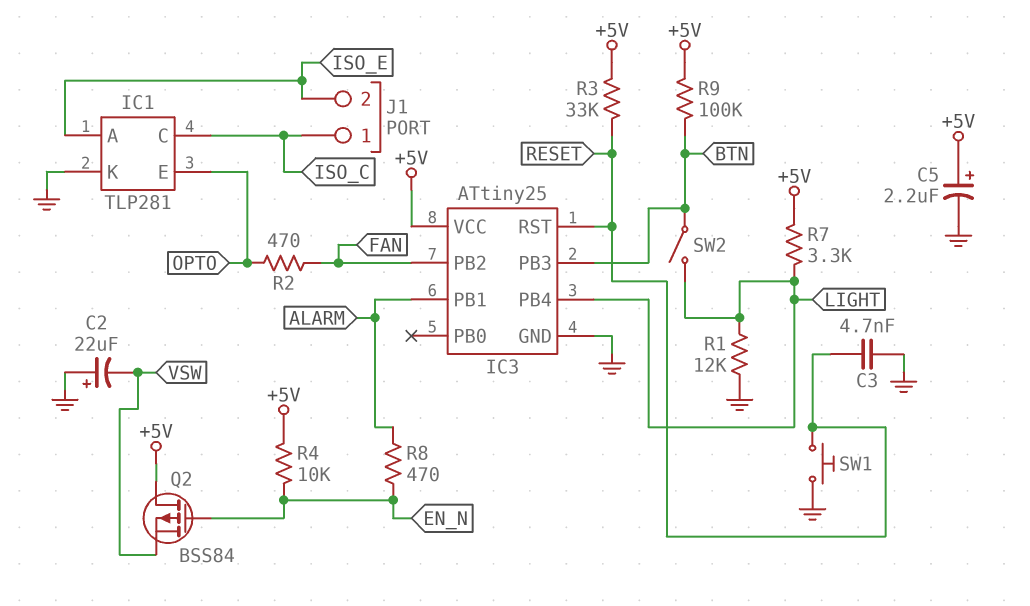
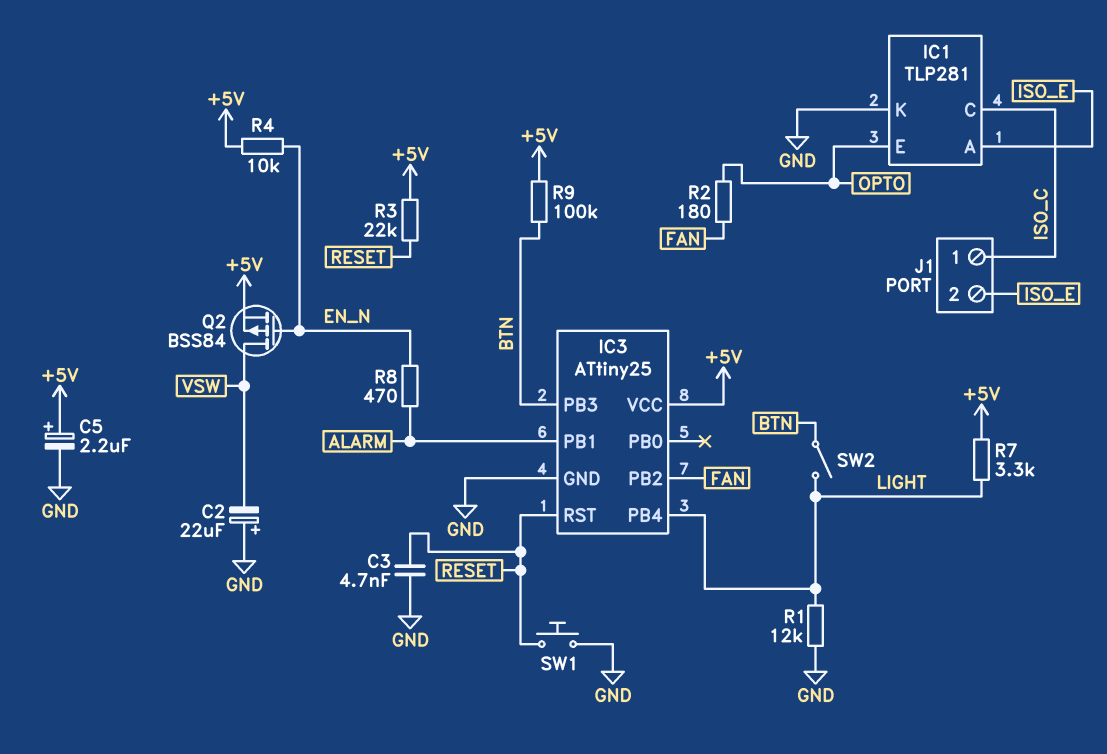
Q2: PMOS BSS84 (G EN_N, D +5V, S VSW) -> PMOS BSS84 (G EN_N, D VSW, S +5V)
R2: 470 (FAN, OPTO) -> 180 (FAN, OPTO)
R3: 33k (+5V, RESET) -> 22k (+5V, RESET)

